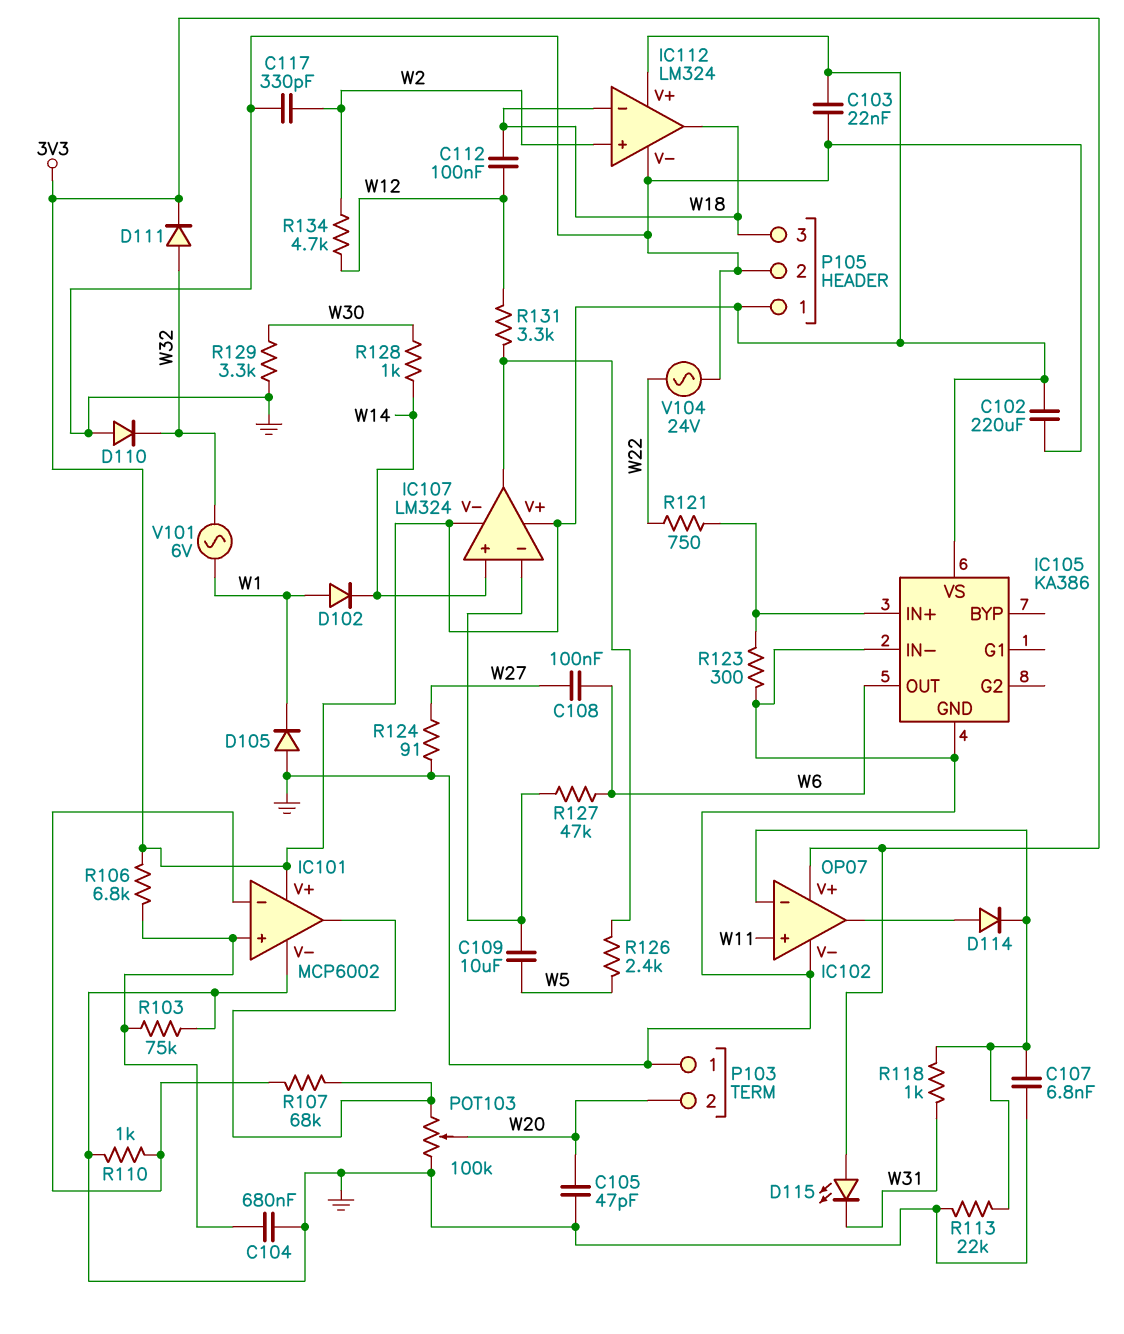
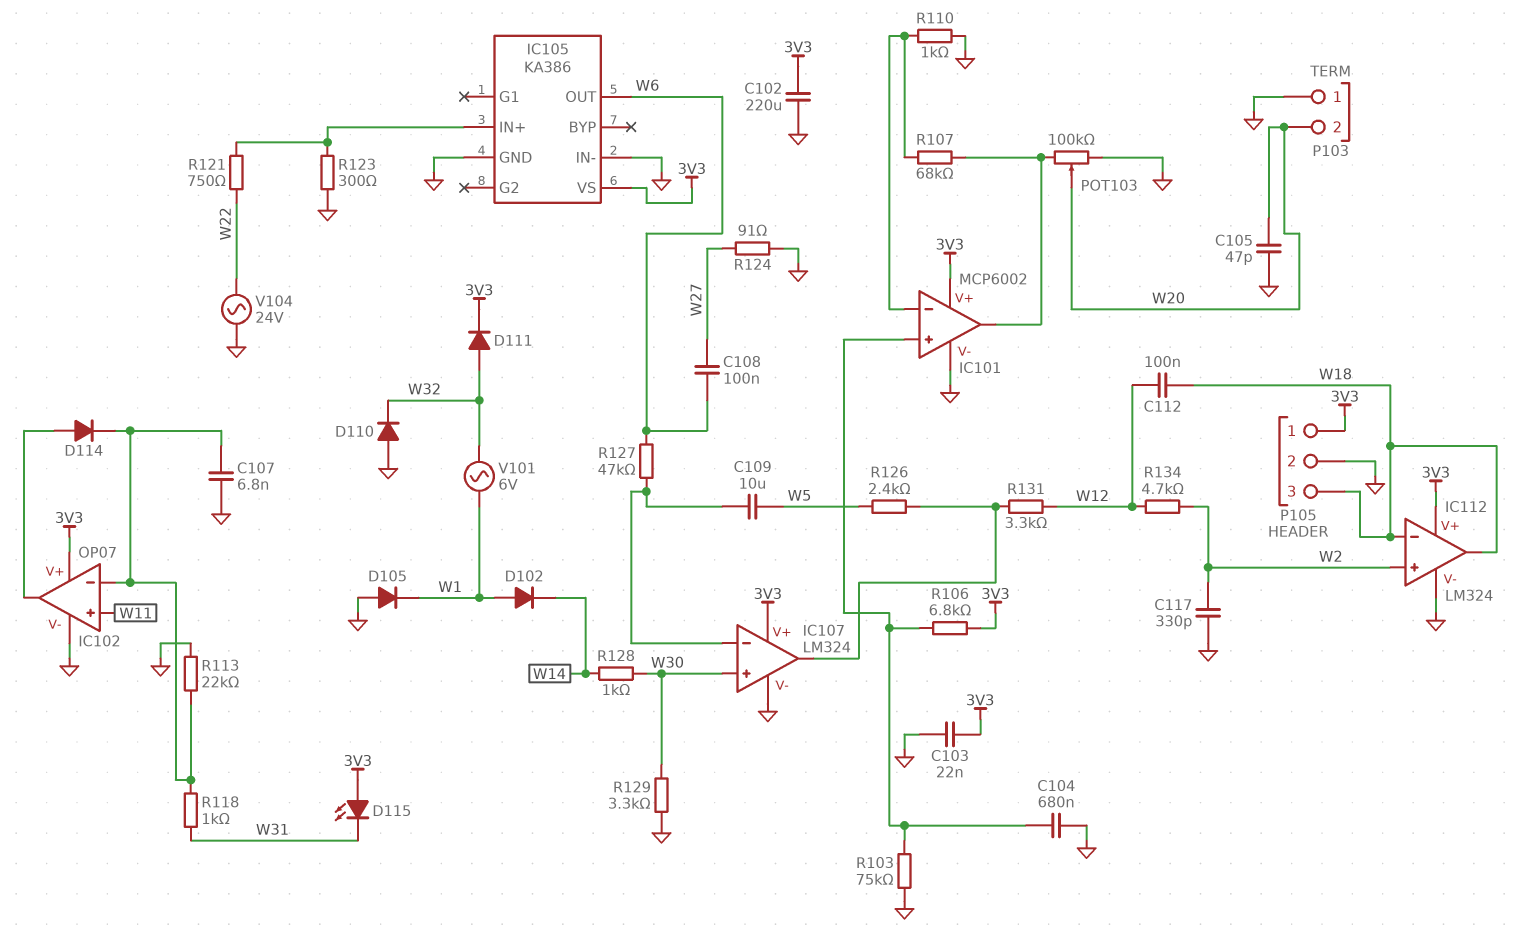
IC107 pin V-: 3V3 -> GND
IC107 pin in+: W14 -> W30

